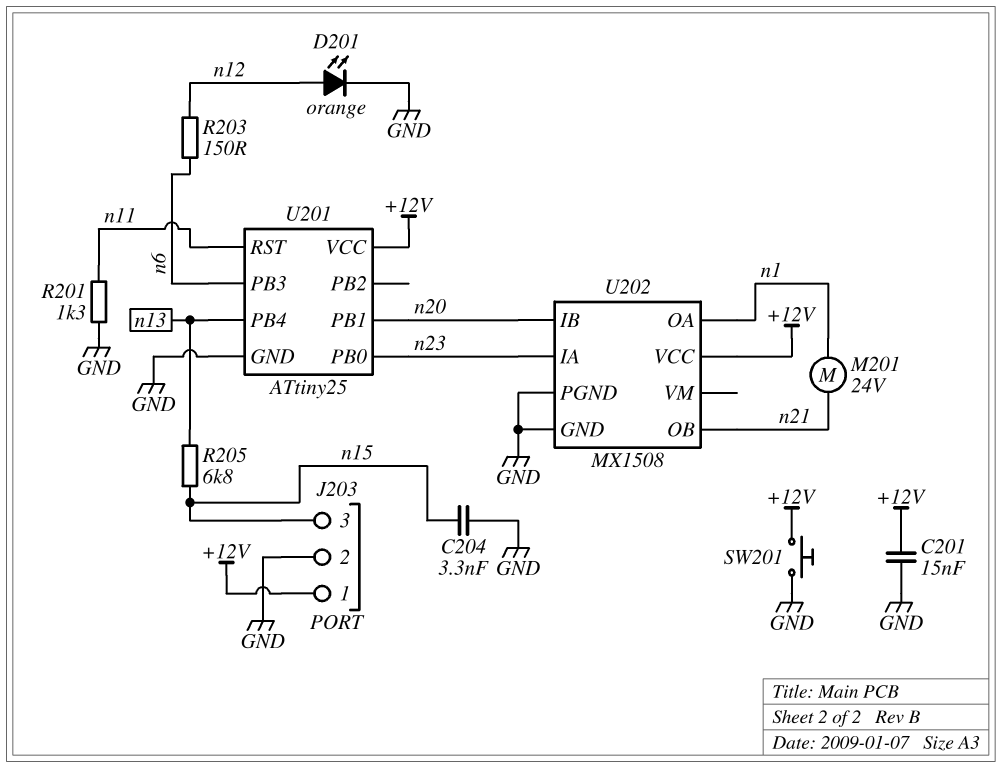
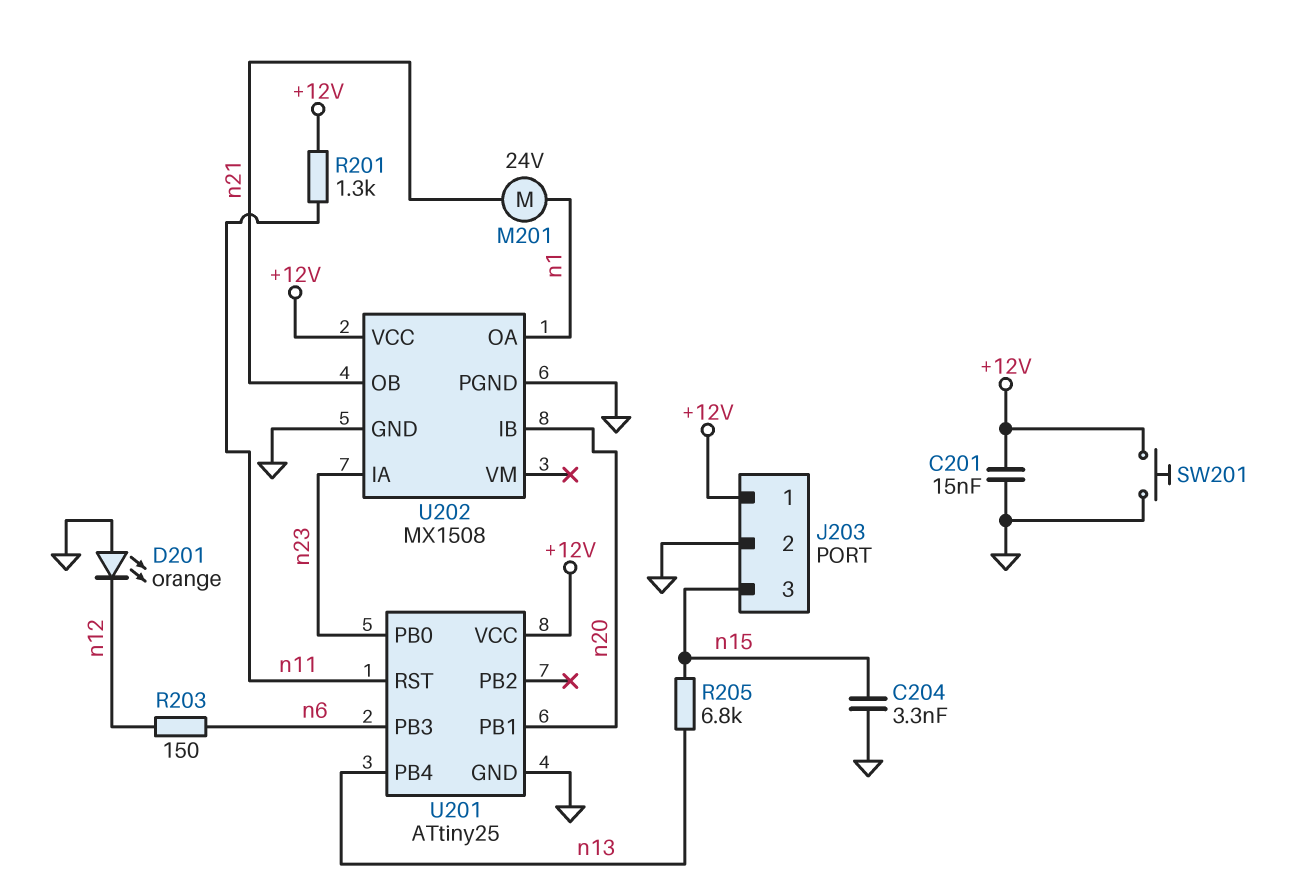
D201: LED orange (A n12, K GND) -> LED orange (A GND, K n12)
R201: 1.3k (GND, n11) -> 1.3k (+12V, n11)

